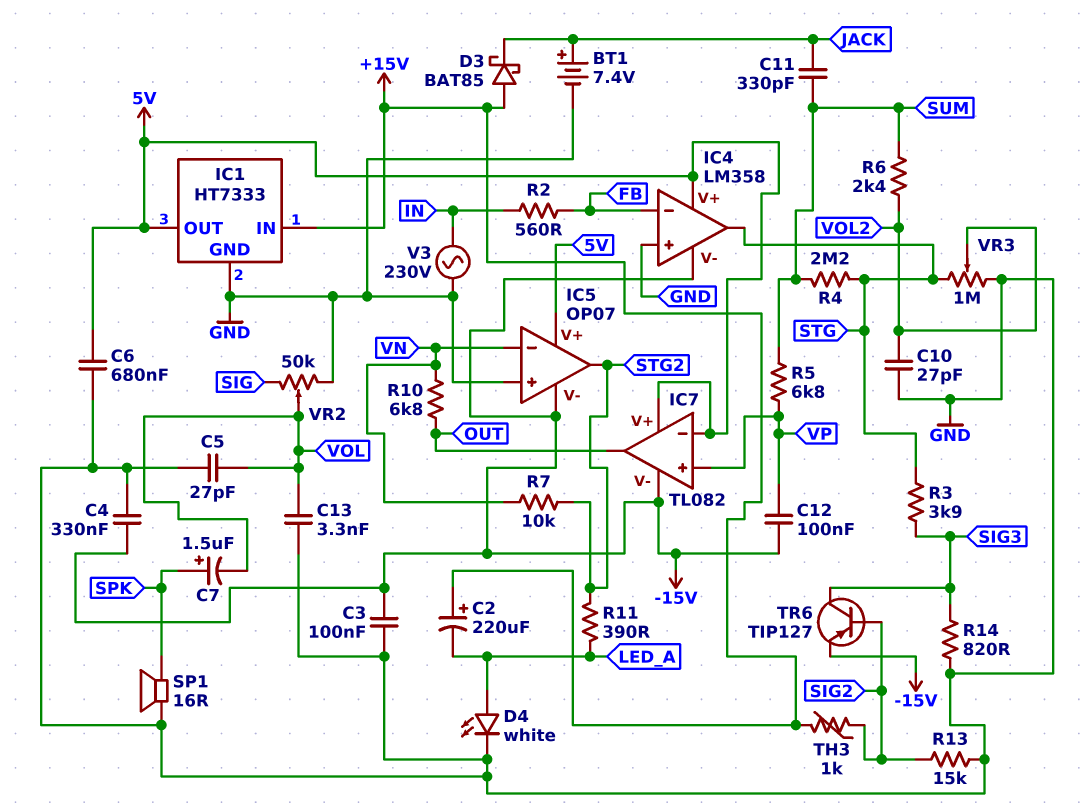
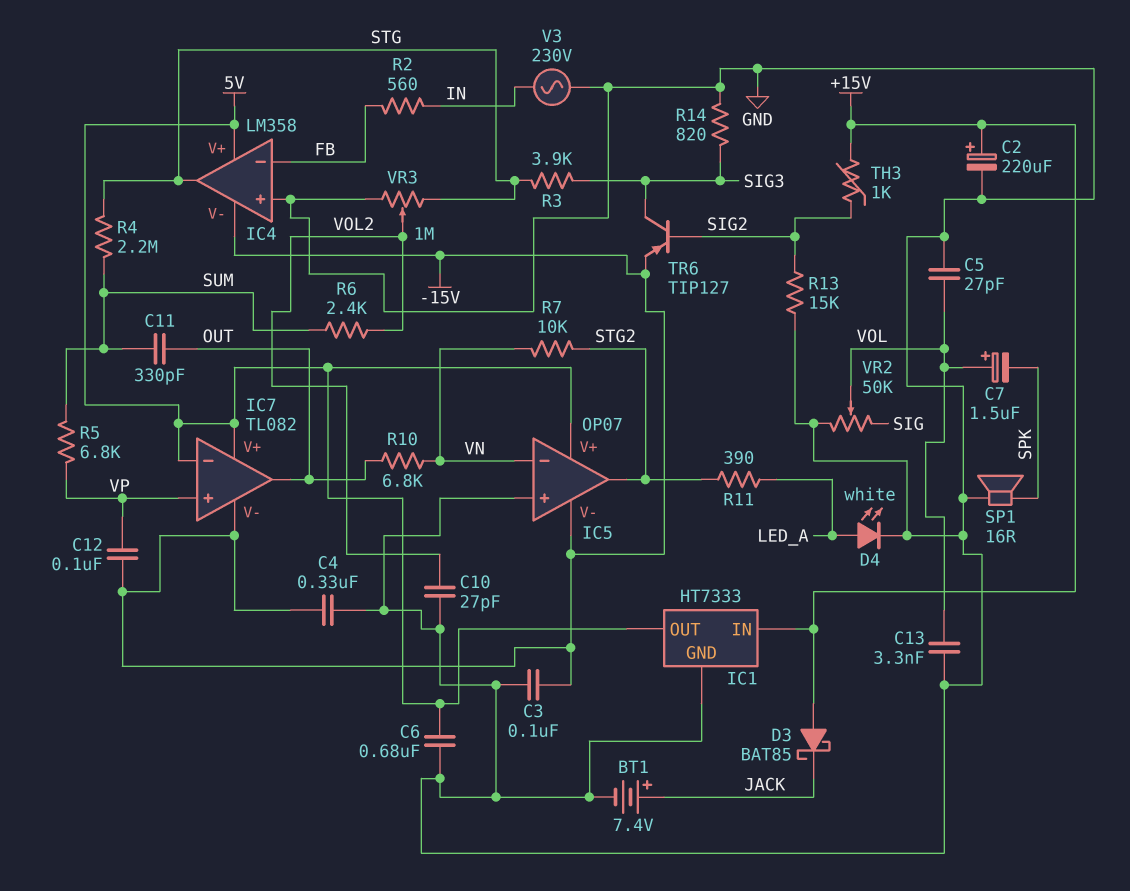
C2: 220uF (plus +15V, minus LED_A) -> 220uF (plus +15V, minus GND)
C7: 1.5uF (plus SPK, minus VOL) -> 1.5uF (plus VOL, minus SPK)
C11: 330pF (JACK, SUM) -> 330pF (OUT, SUM)

